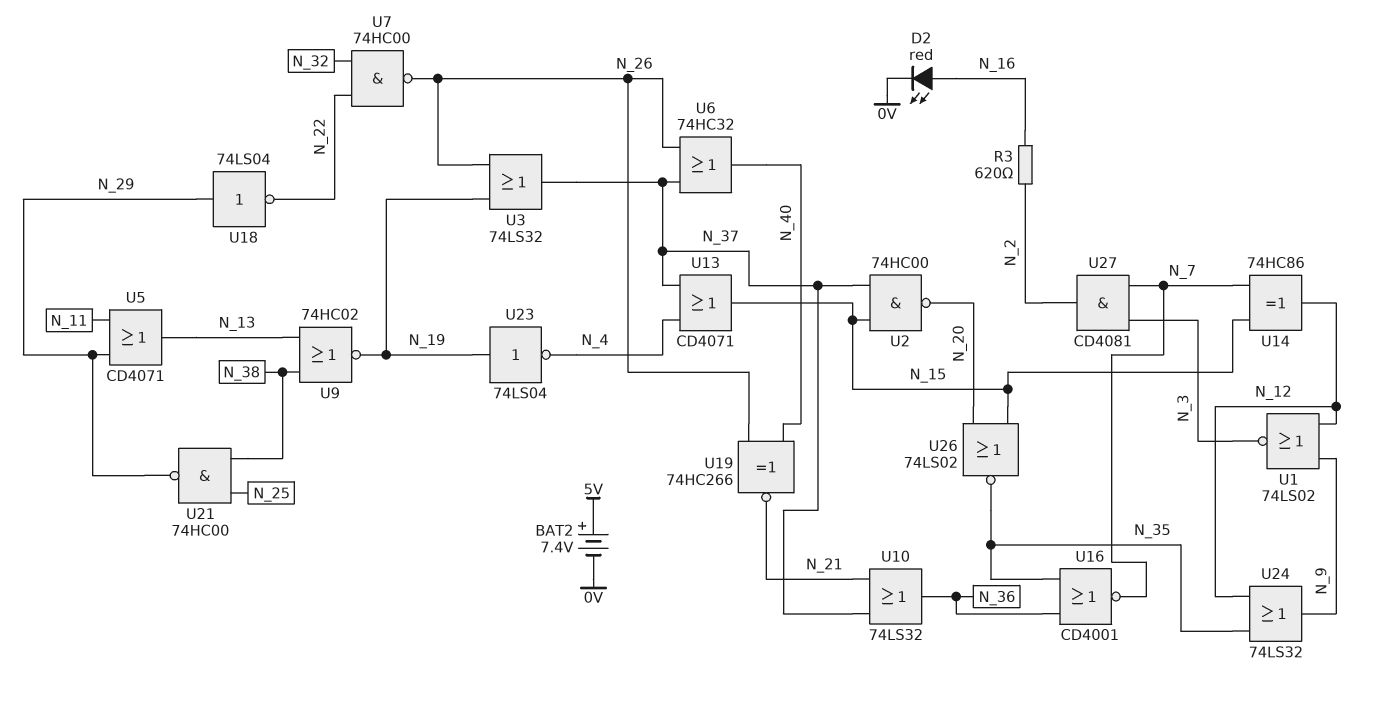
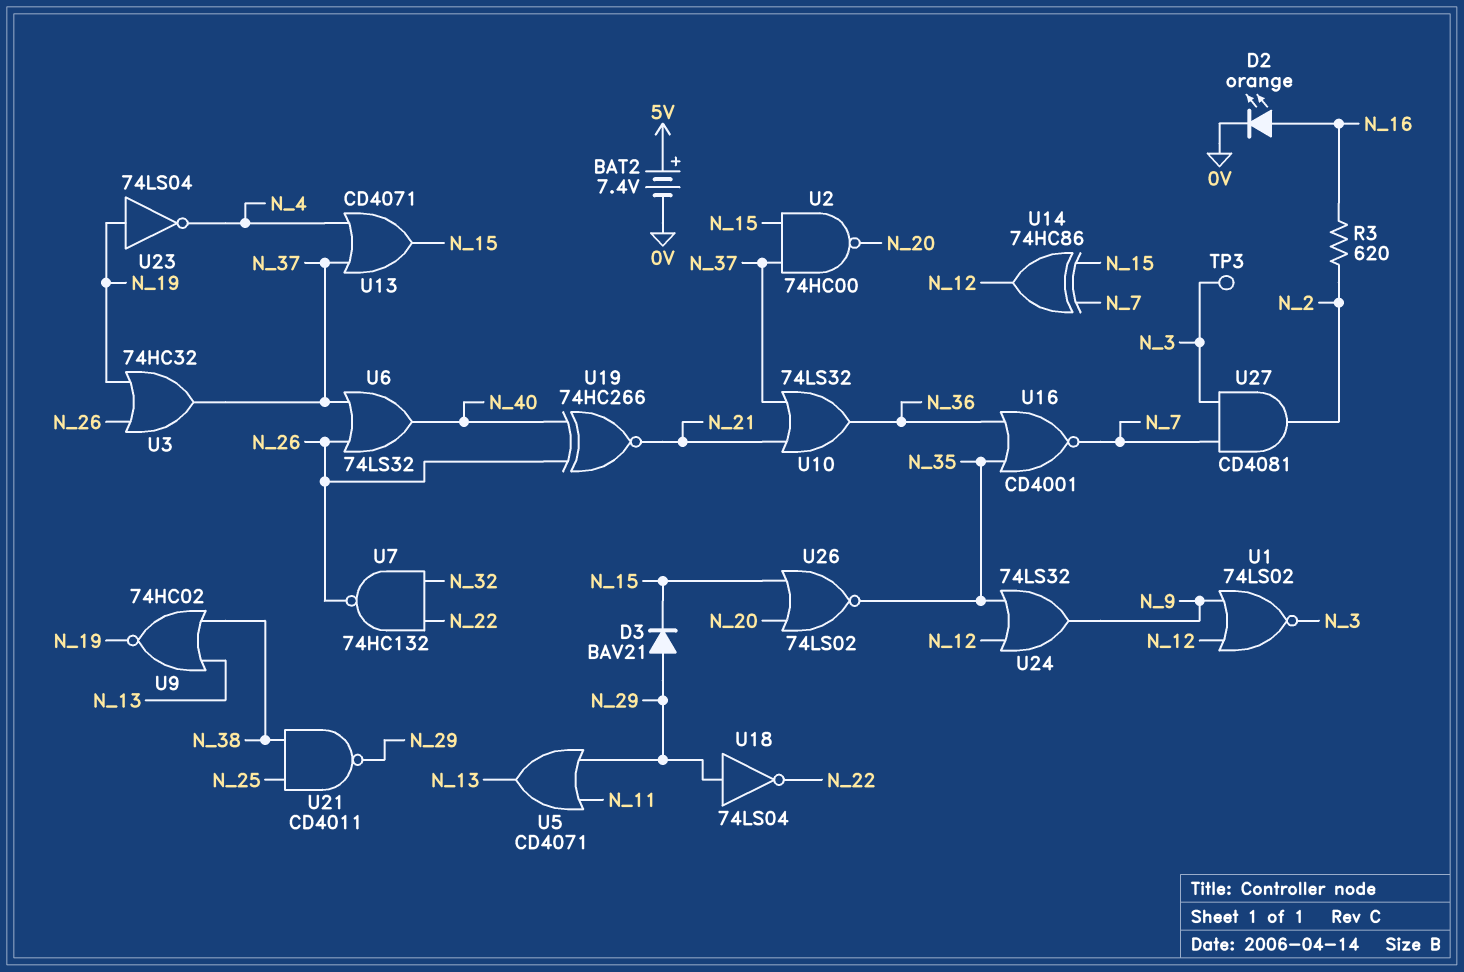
D2: LED red (A N_16, K 0V) -> LED orange (A N_16, K 0V)
D3: none -> diode BAV21 (A N_29, K N_15)
TP3: none -> test point (N_3)
U3: OR 74LS32 (in N_19, in N_26, out N_37) -> OR 74HC32 (in N_19, in N_26, out N_37)
U6: OR 74HC32 (in N_26, in N_37, out N_40) -> OR 74LS32 (in N_26, in N_37, out N_40)
U7: NAND 74HC00 (in N_22, in N_32, out N_26) -> NAND 74HC132 (in N_22, in N_32, out N_26)
U21: NAND 74HC00 (in N_25, in N_38, out N_29) -> NAND CD4011 (in N_25, in N_38, out N_29)

